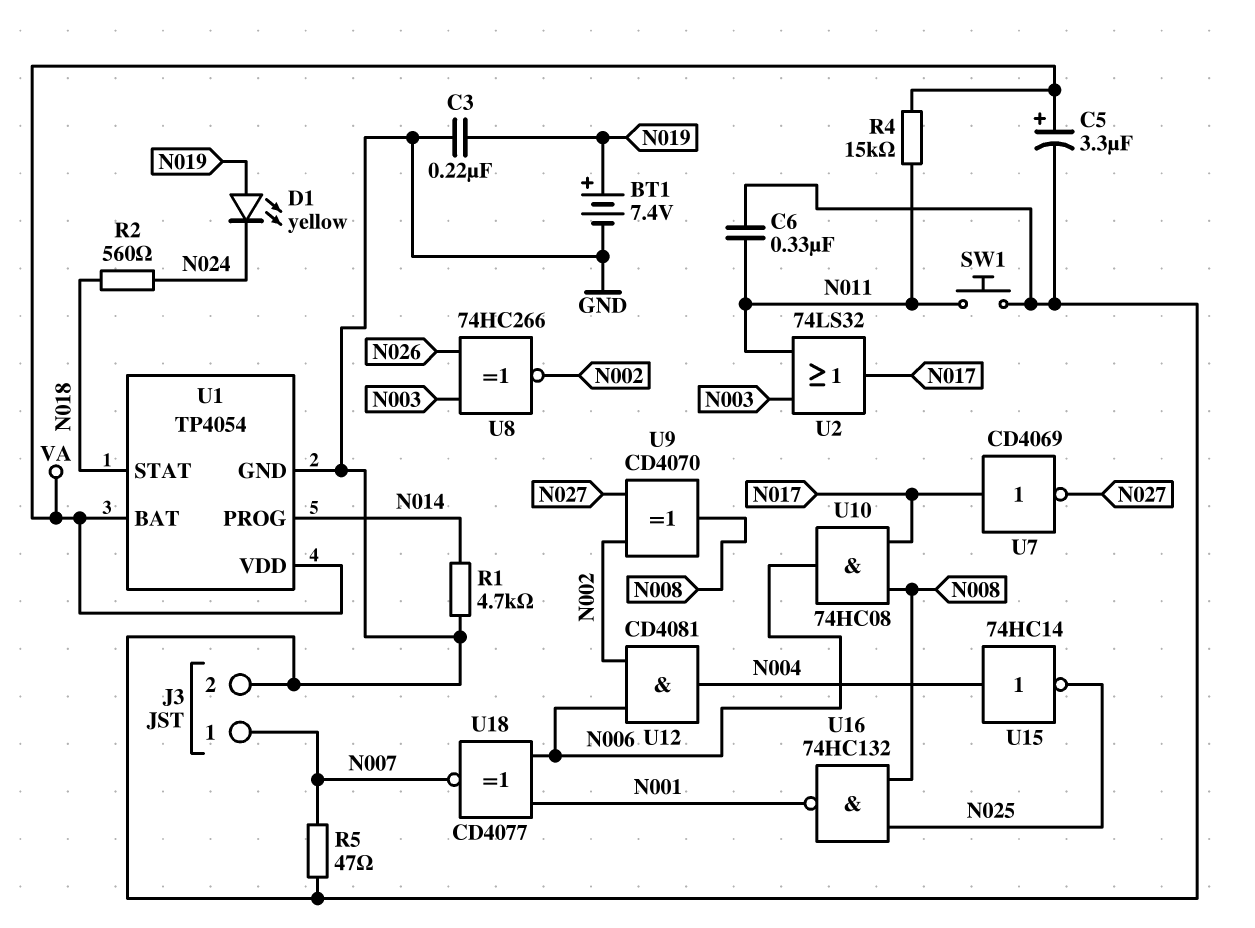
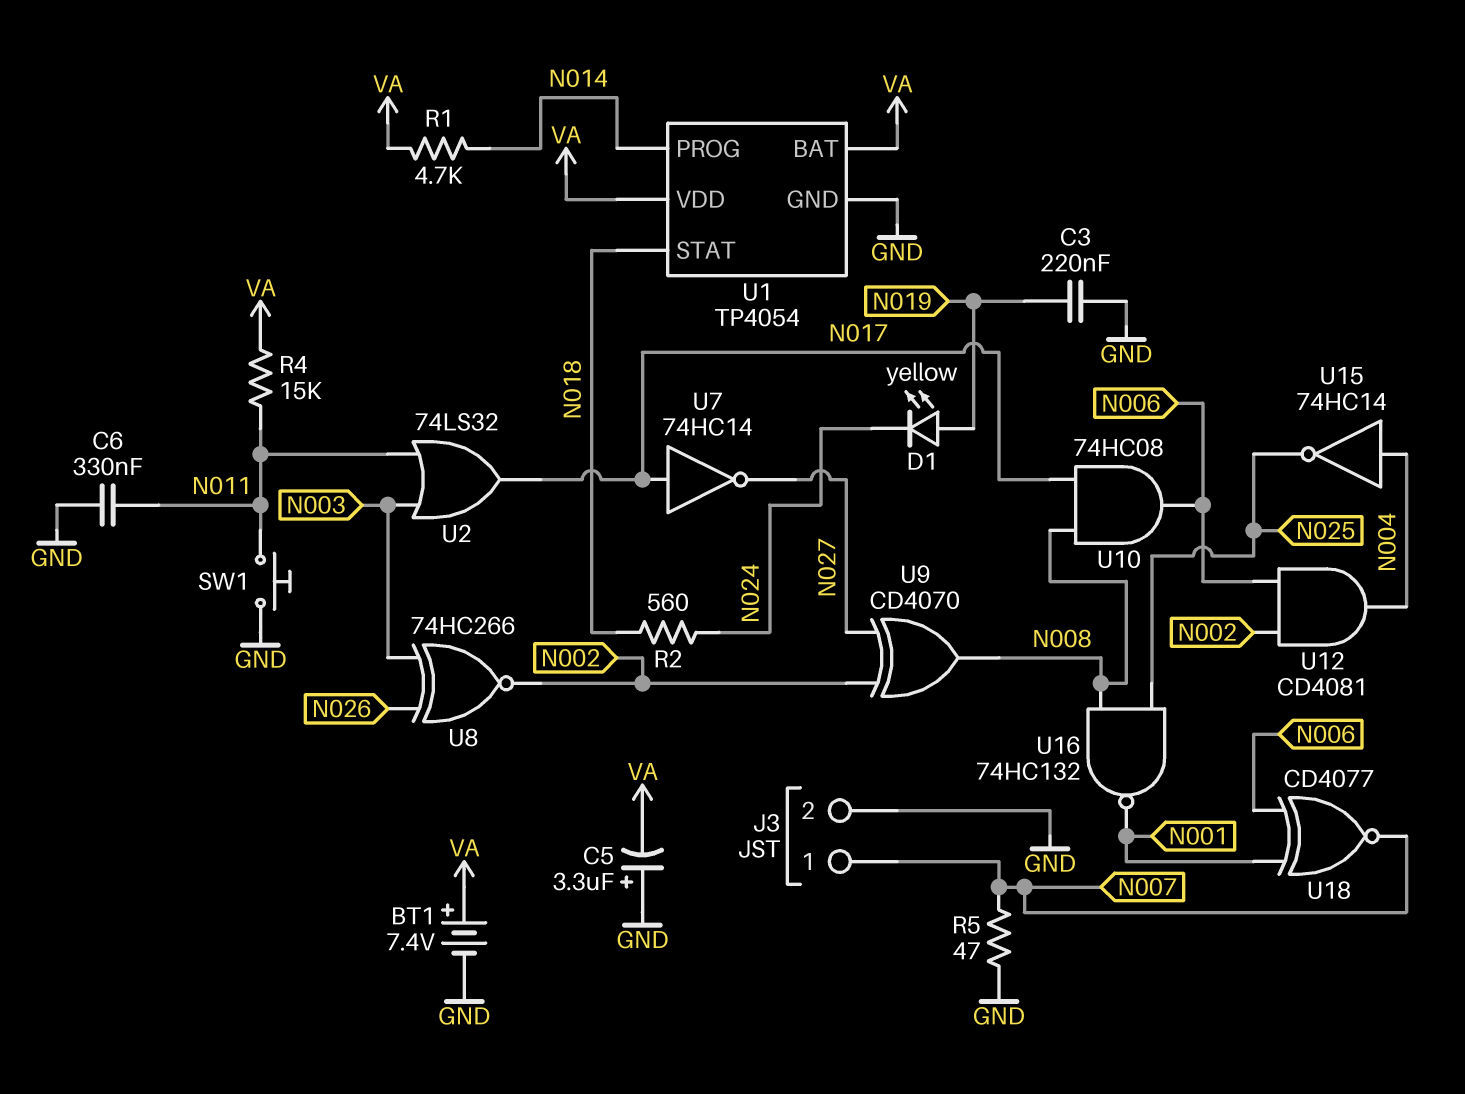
BT1: 7.4V (plus N019, minus GND) -> 7.4V (plus VA, minus GND)
C5: 3.3uF (plus VA, minus GND) -> 3.3uF (plus GND, minus VA)
R1: 4.7k (GND, N014) -> 4.7k (N014, VA)
U7: NOT CD4069 (in N017, out N027) -> NOT 74HC14 (in N017, out N027)

